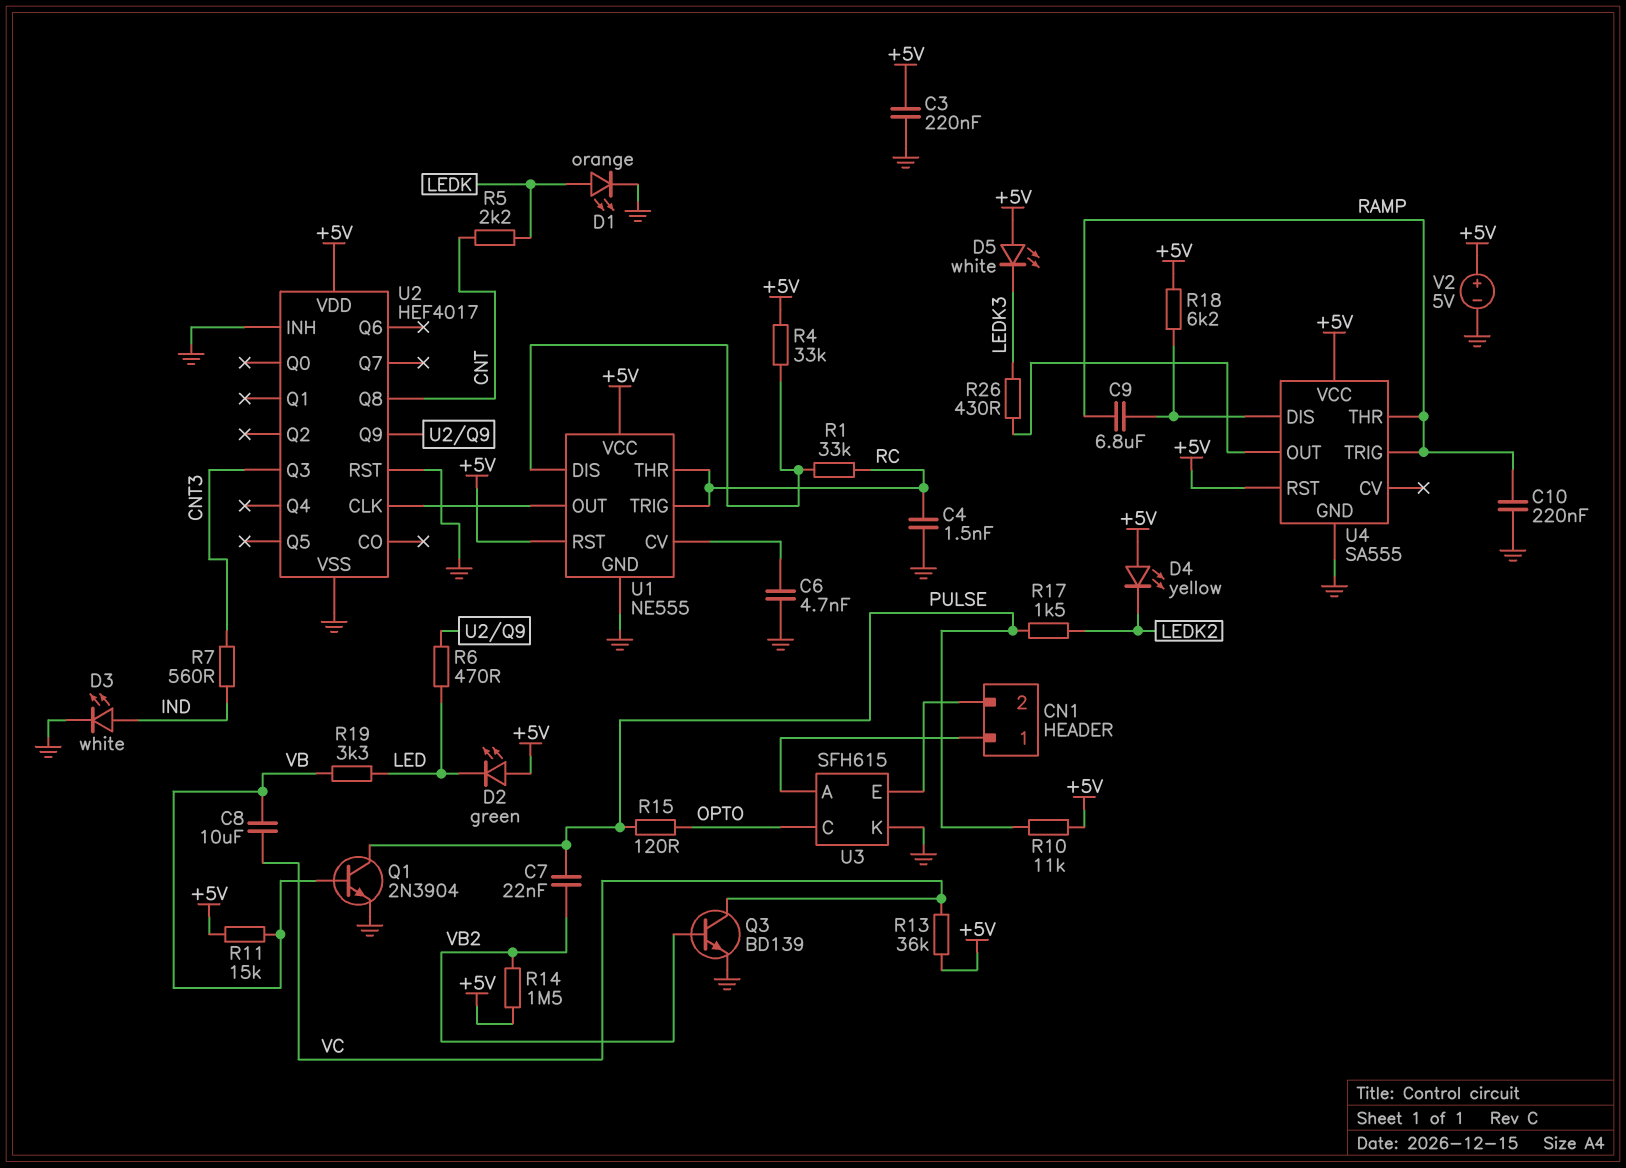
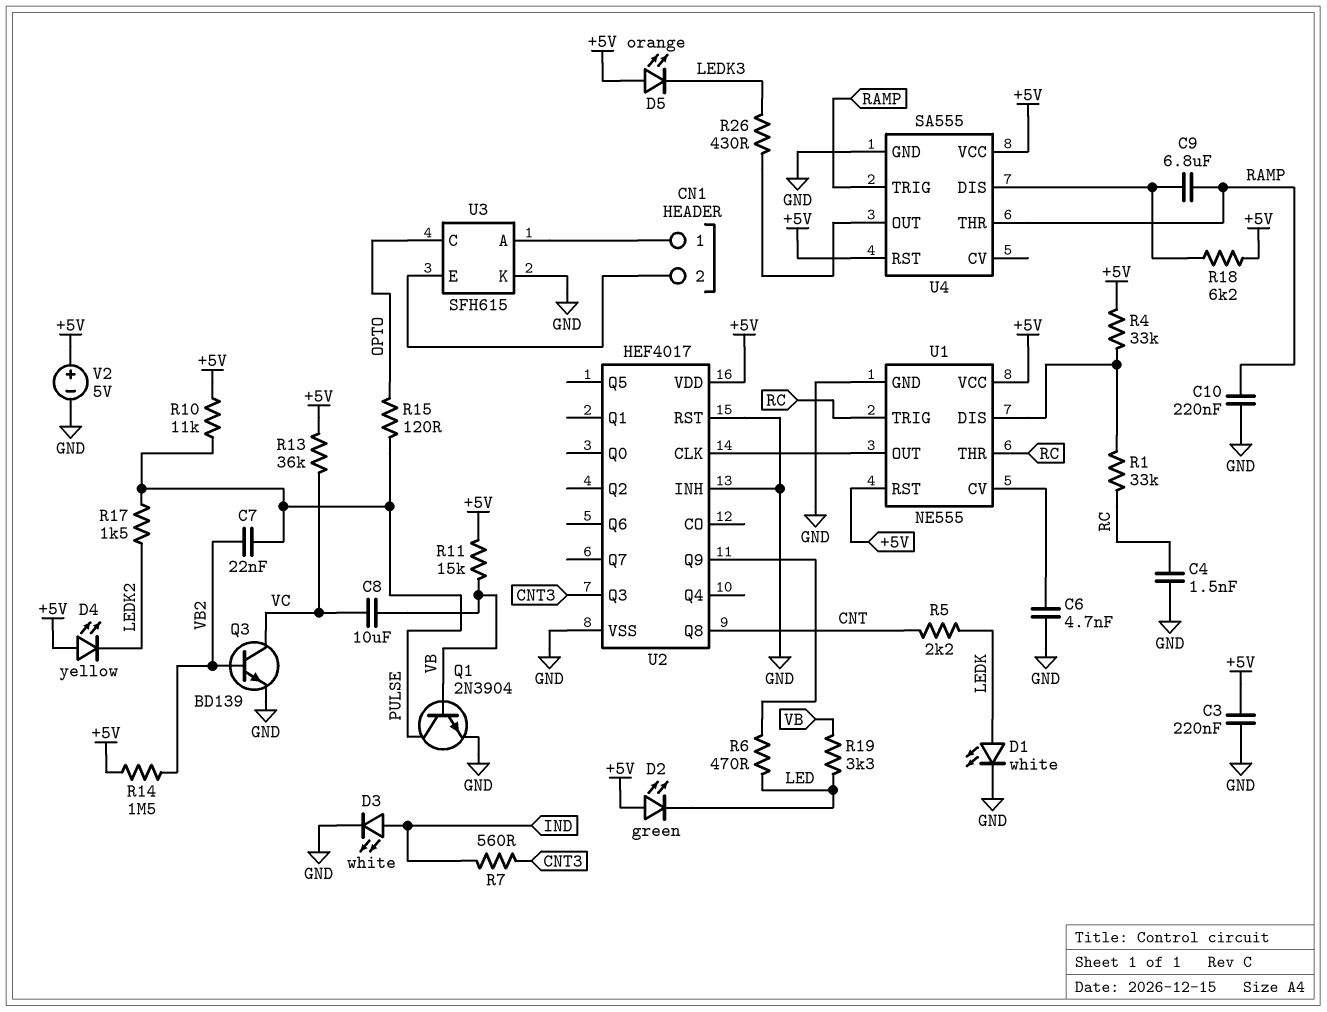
D1: LED orange (A LEDK, K GND) -> LED white (A LEDK, K GND)
D5: LED white (A +5V, K LEDK3) -> LED orange (A +5V, K LEDK3)

